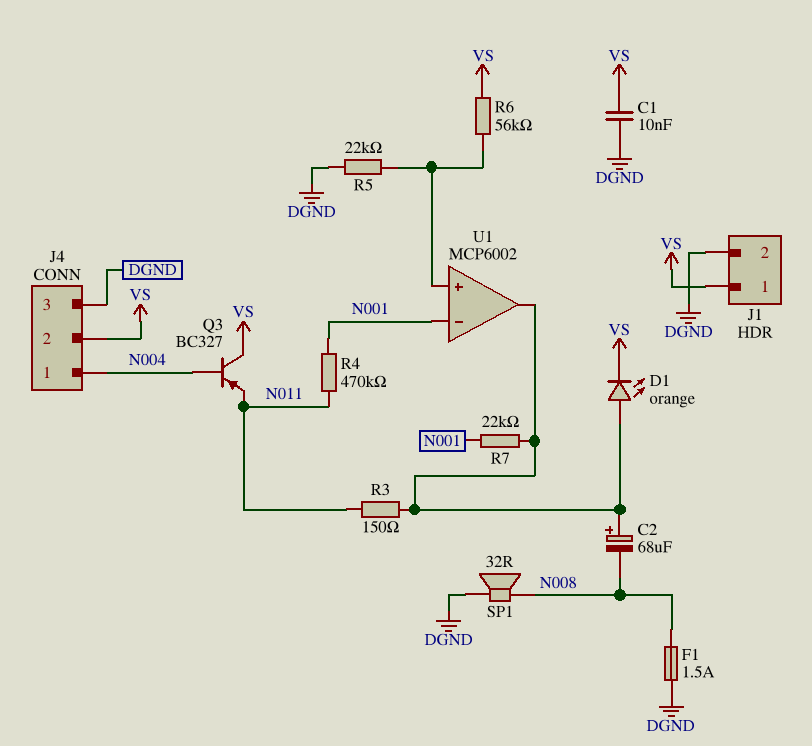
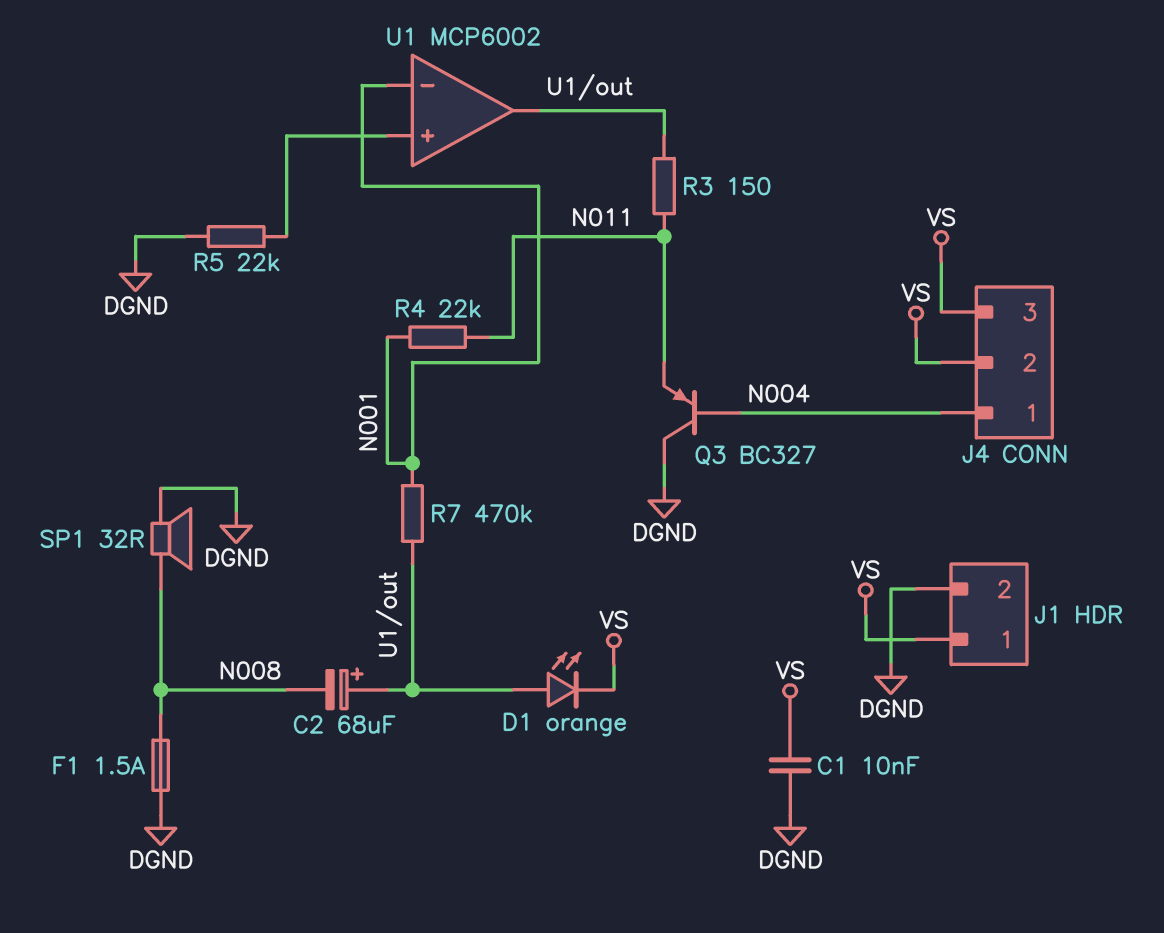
J4 pin 3: DGND -> VS
Q3: PNP BC327 (B N004, C VS, E N011) -> PNP BC327 (B N004, C DGND, E N011)
R4: 470k (N001, N011) -> 22k (N001, N011)
R6: 56k (U1/in+, VS) -> none
R7: 22k (N001, U1/out) -> 470k (N001, U1/out)

